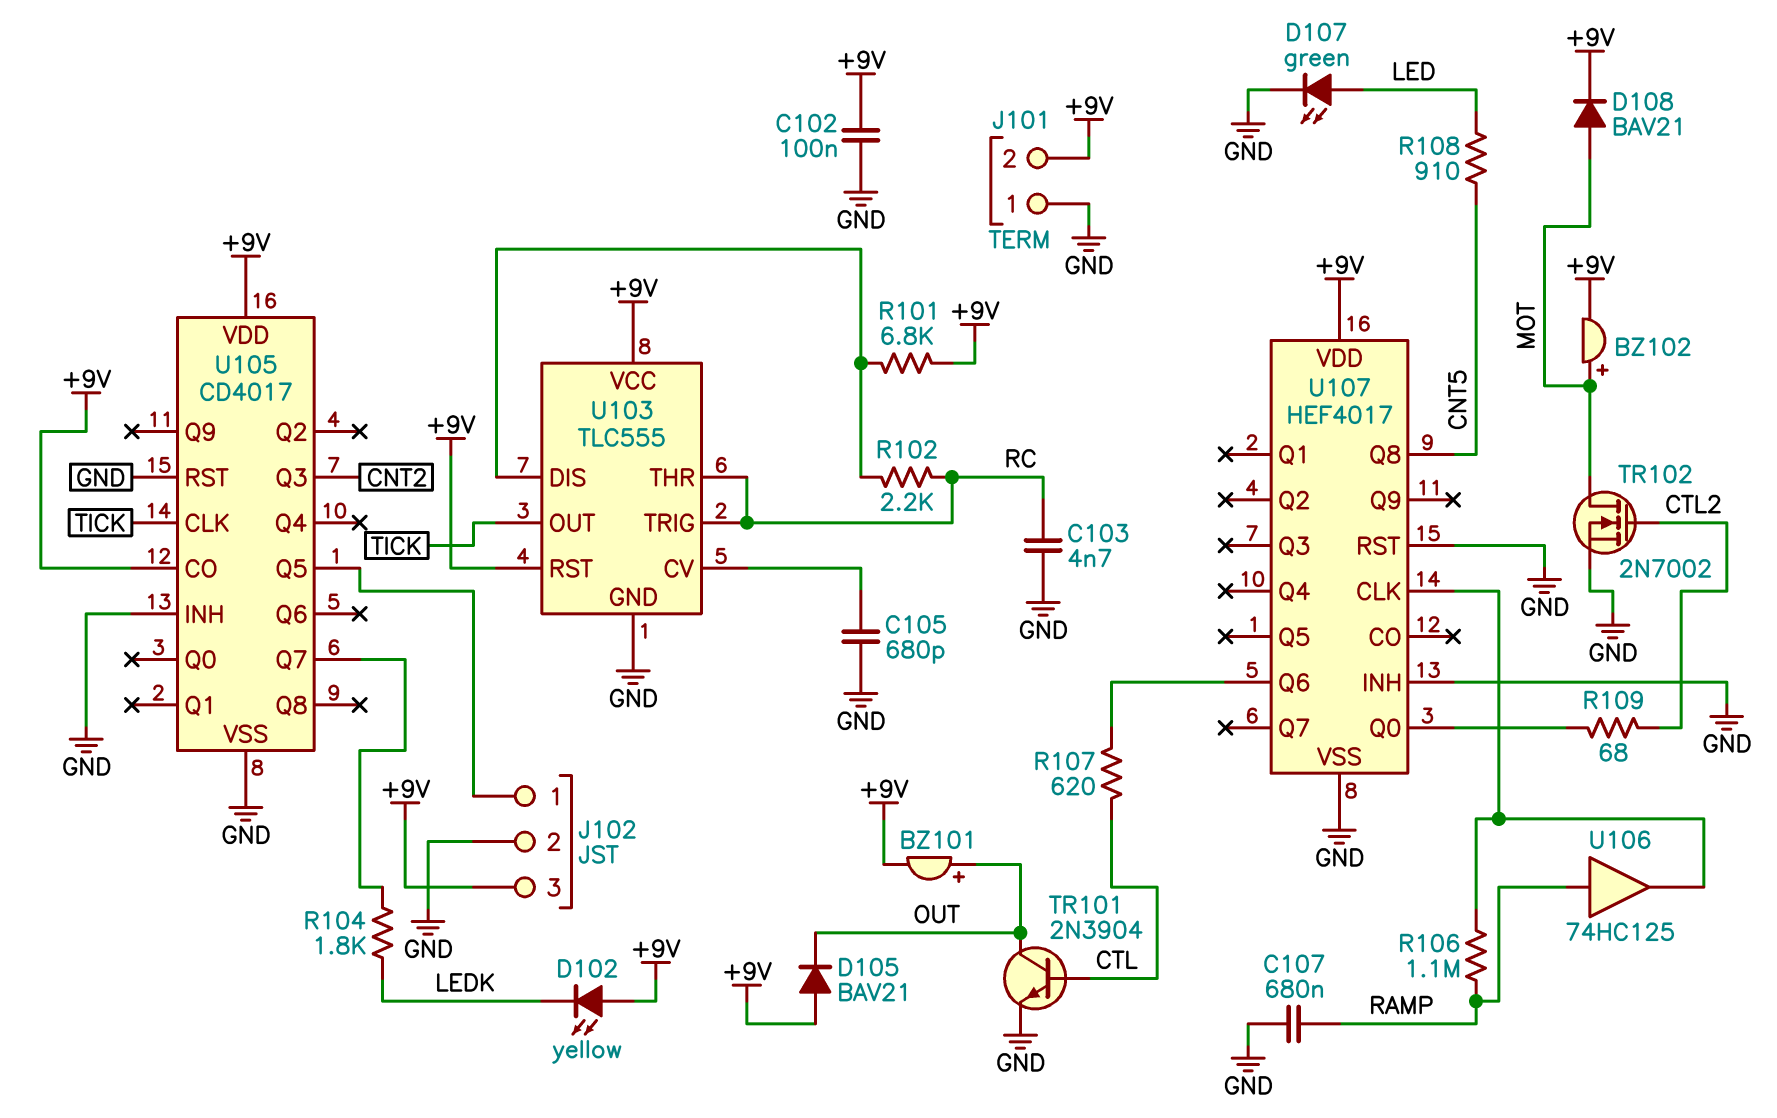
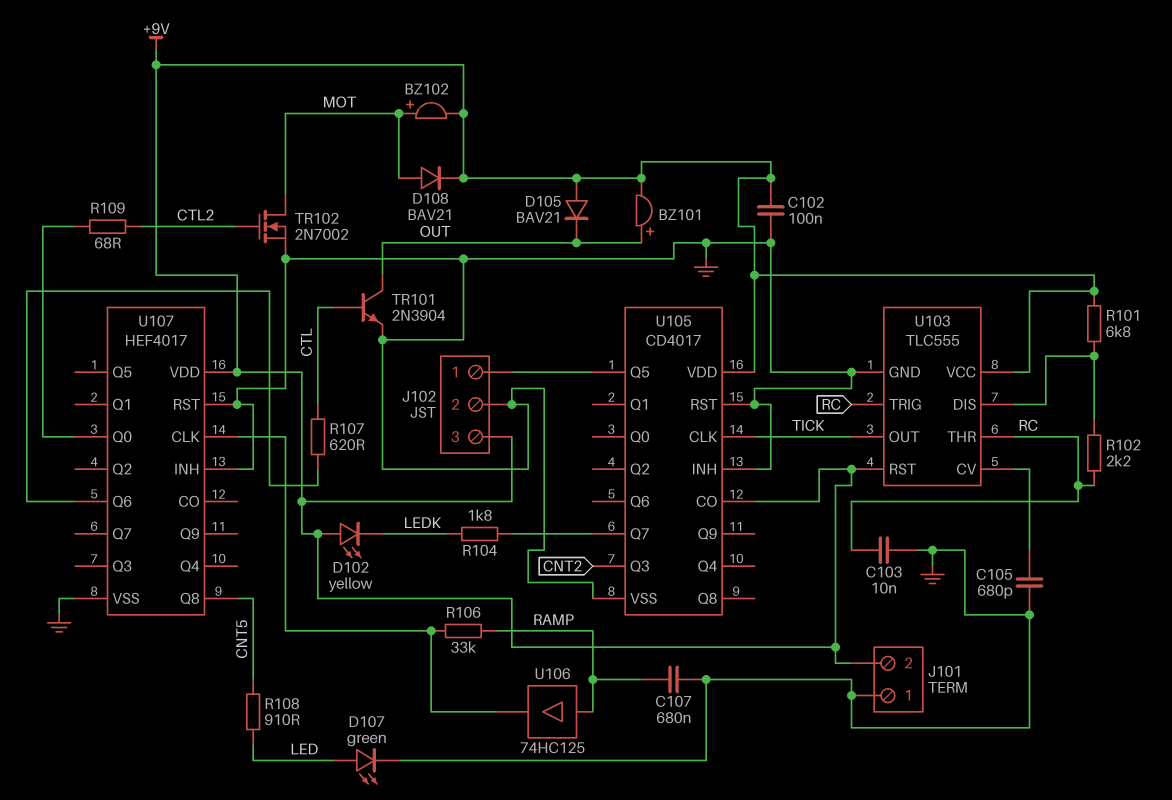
C103: 4.7nF (GND, RC) -> 10nF (GND, RC)
R106: 1.1M (RAMP, U107/CLK) -> 33k (RAMP, U107/CLK)

